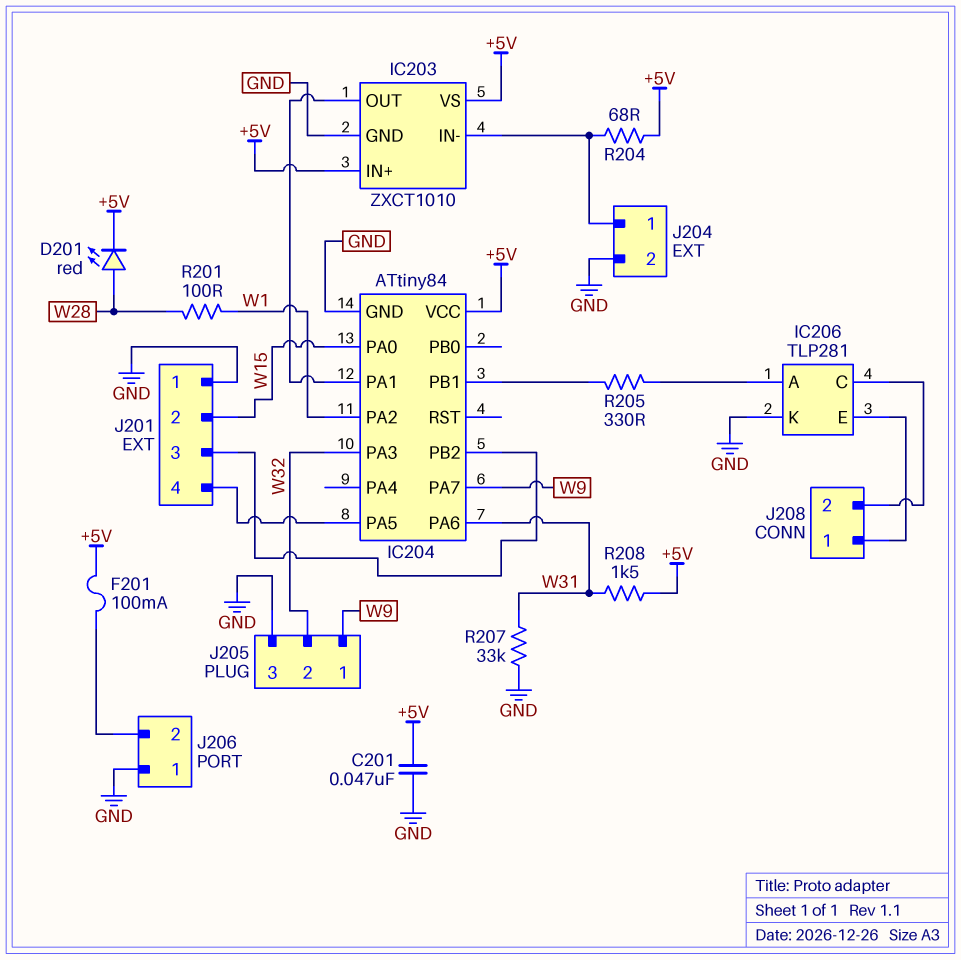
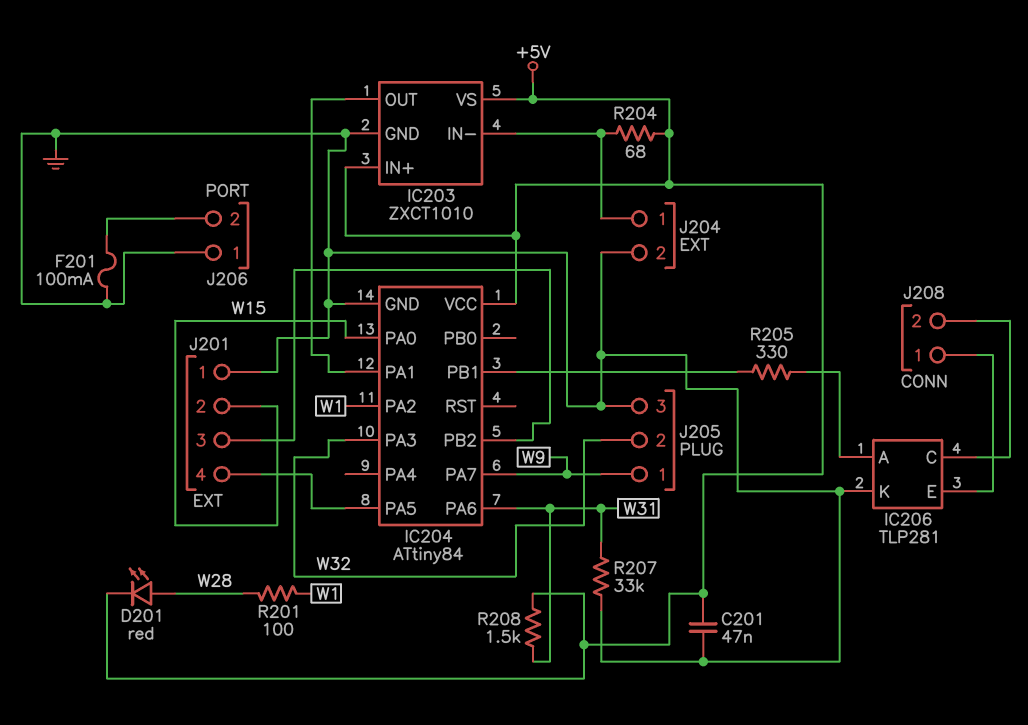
F201: 100mA (+5V, J206/2) -> 100mA (GND, J206/2)

